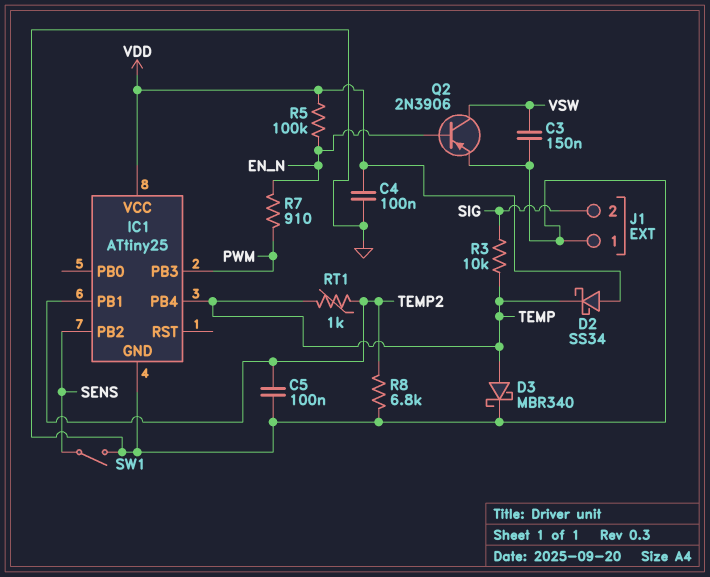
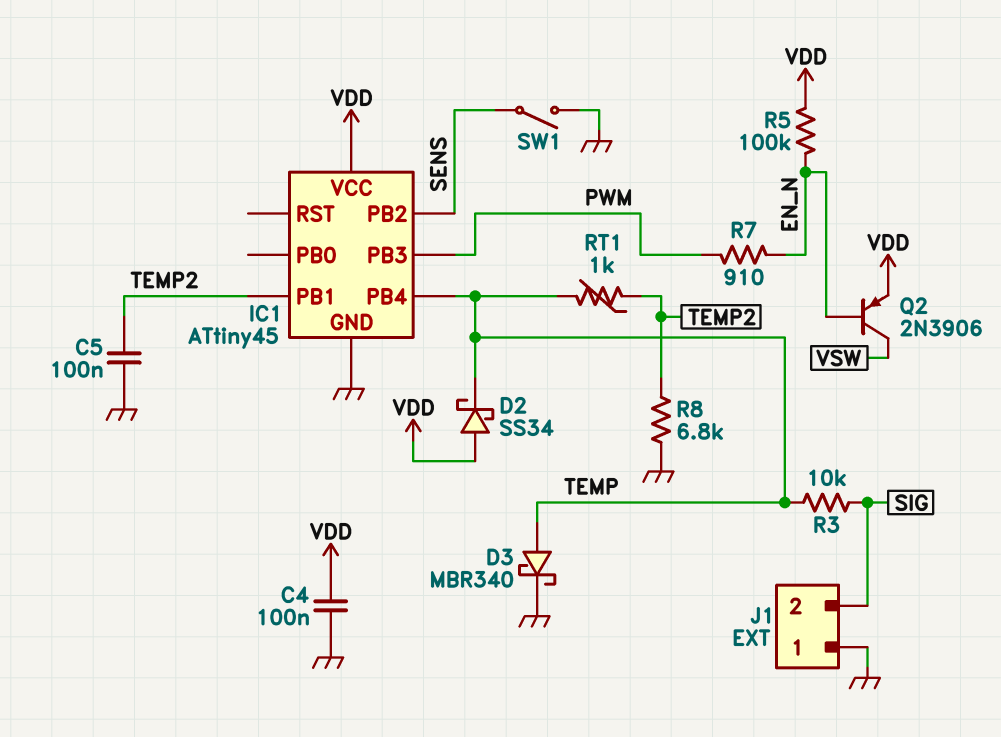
C3: 150nF (GND, VSW) -> none
IC1: ATtiny25 -> ATtiny45
Q2: PNP 2N3906 (B EN_N, C VSW, E GND) -> PNP 2N3906 (B EN_N, C VSW, E VDD)

